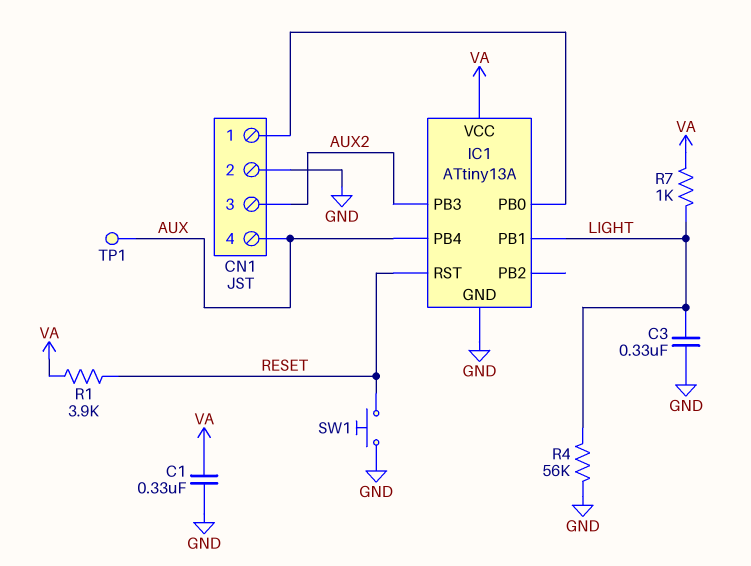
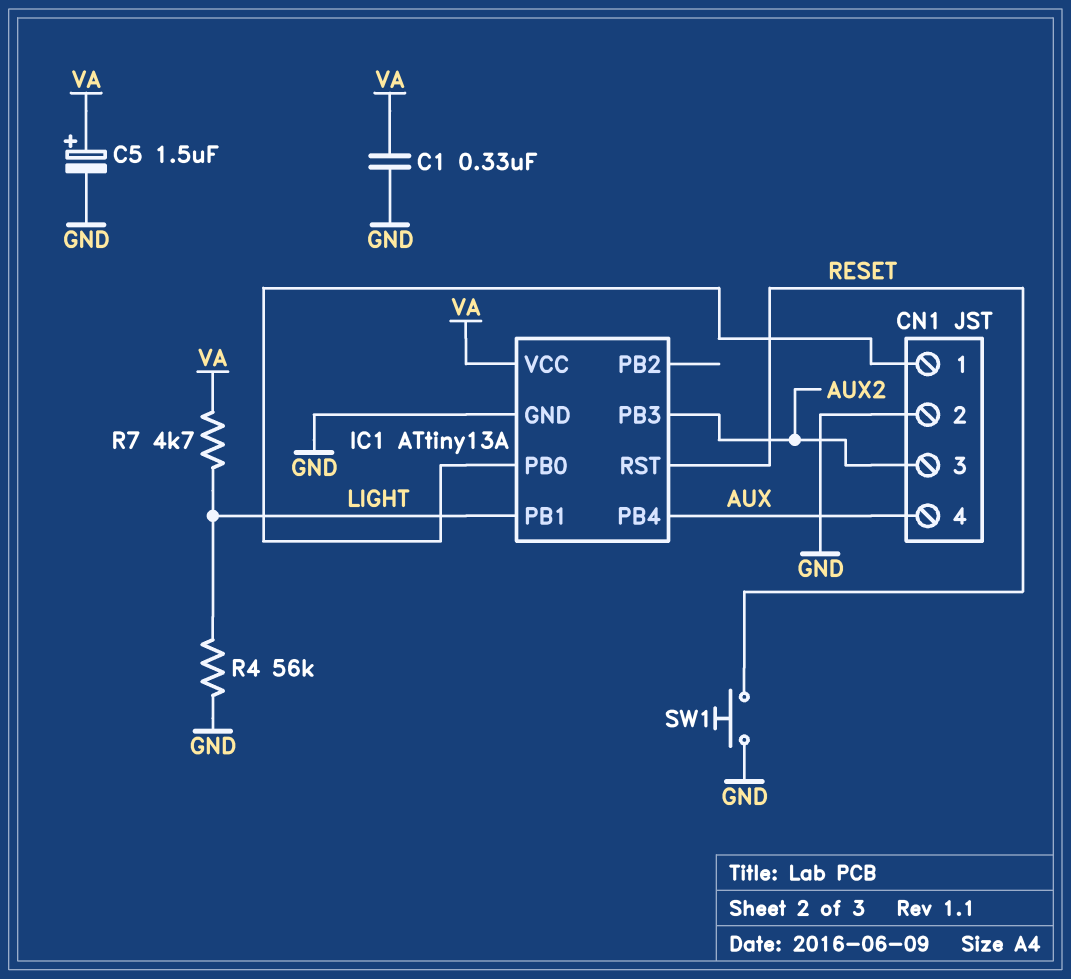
C3: 330nF (GND, LIGHT) -> none
C5: none -> 1.5uF (plus VA, minus GND)
R1: 3.9k (RESET, VA) -> none
R7: 1k (LIGHT, VA) -> 4.7k (LIGHT, VA)
TP1: test point (AUX) -> none

